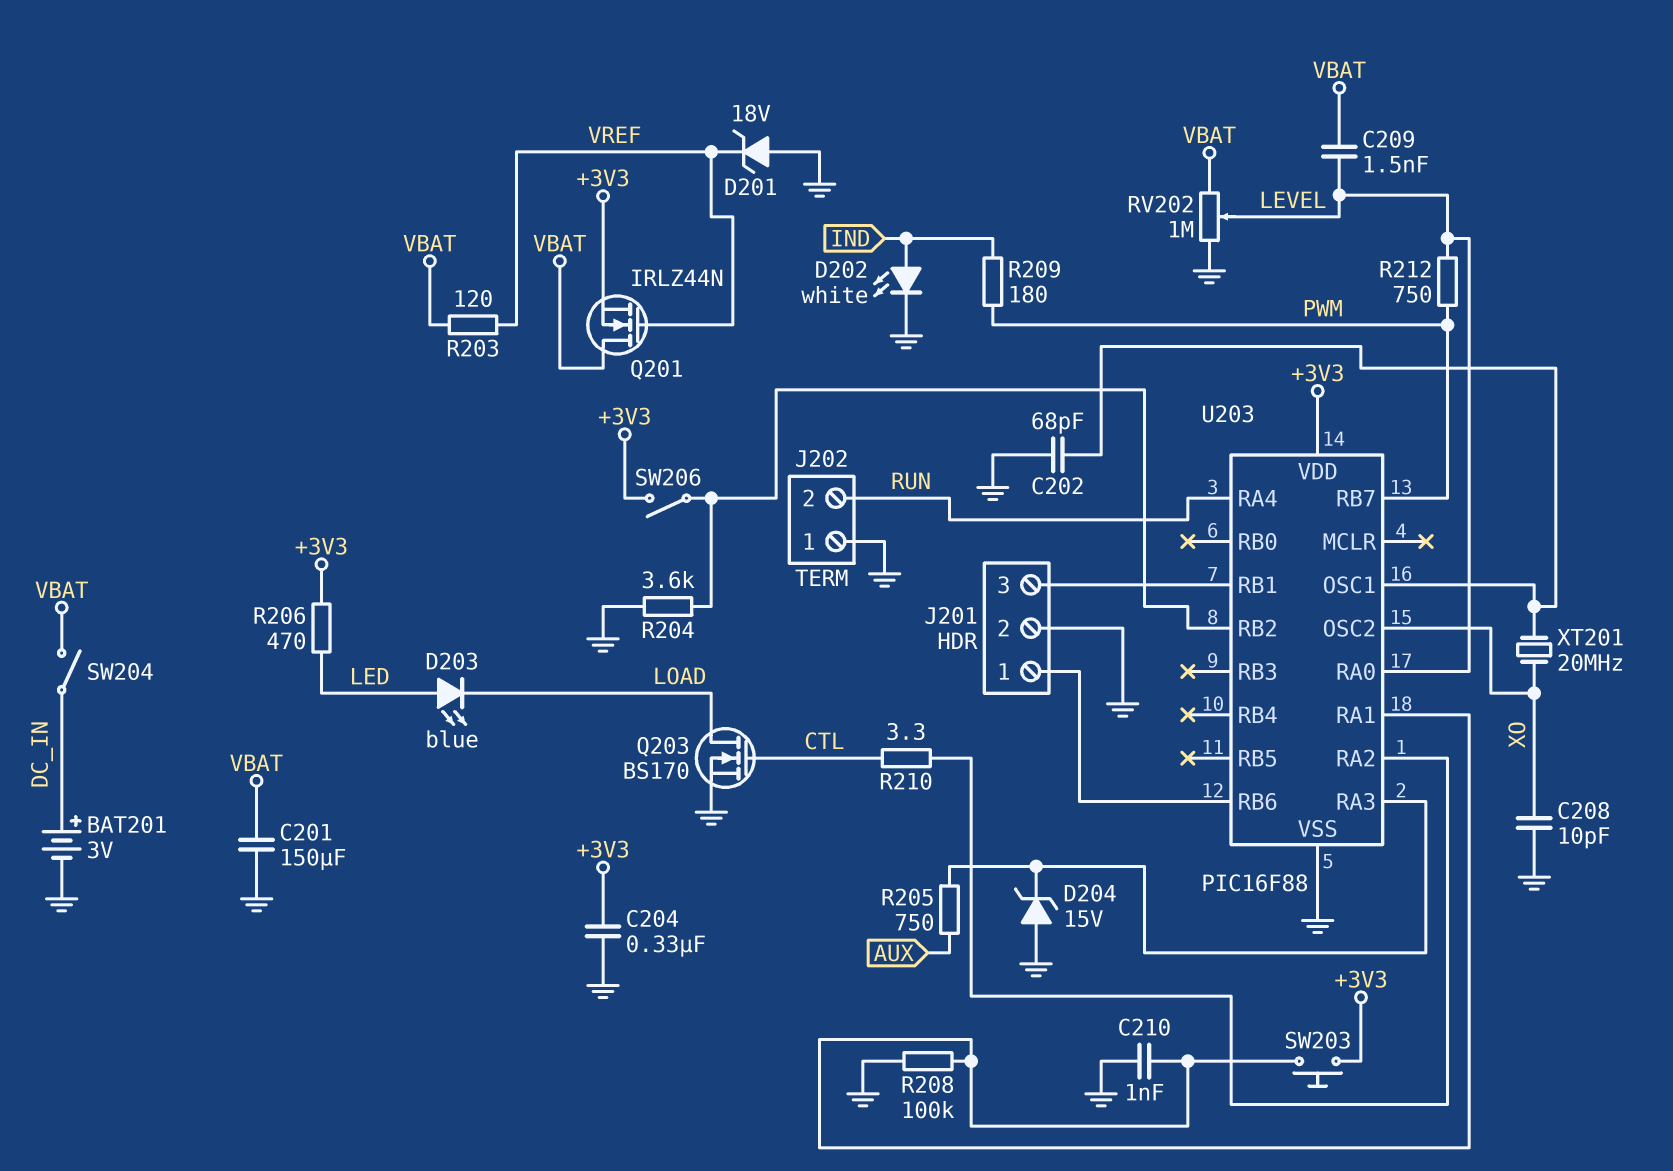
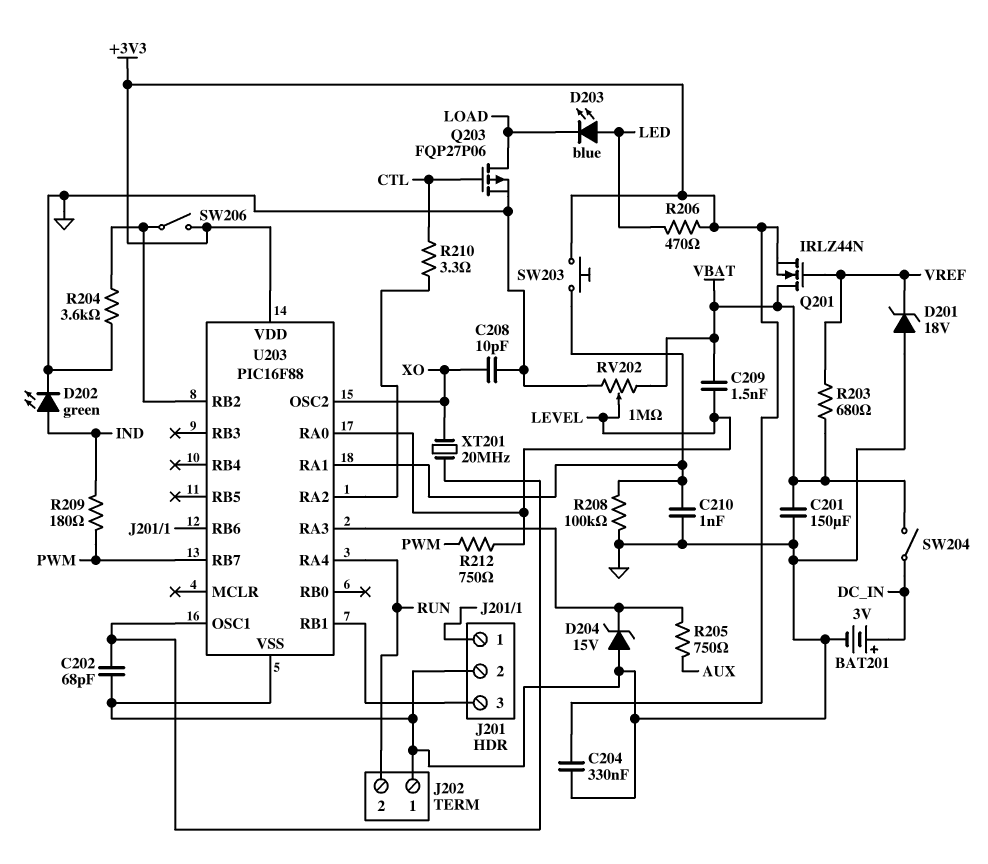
D202: LED white (A IND, K GND) -> LED green (A IND, K GND)
Q203: NMOS BS170 (G CTL, D LOAD, S GND) -> PMOS FQP27P06 (G CTL, D LOAD, S GND)
R203: 120 (VBAT, VREF) -> 680 (VBAT, VREF)

